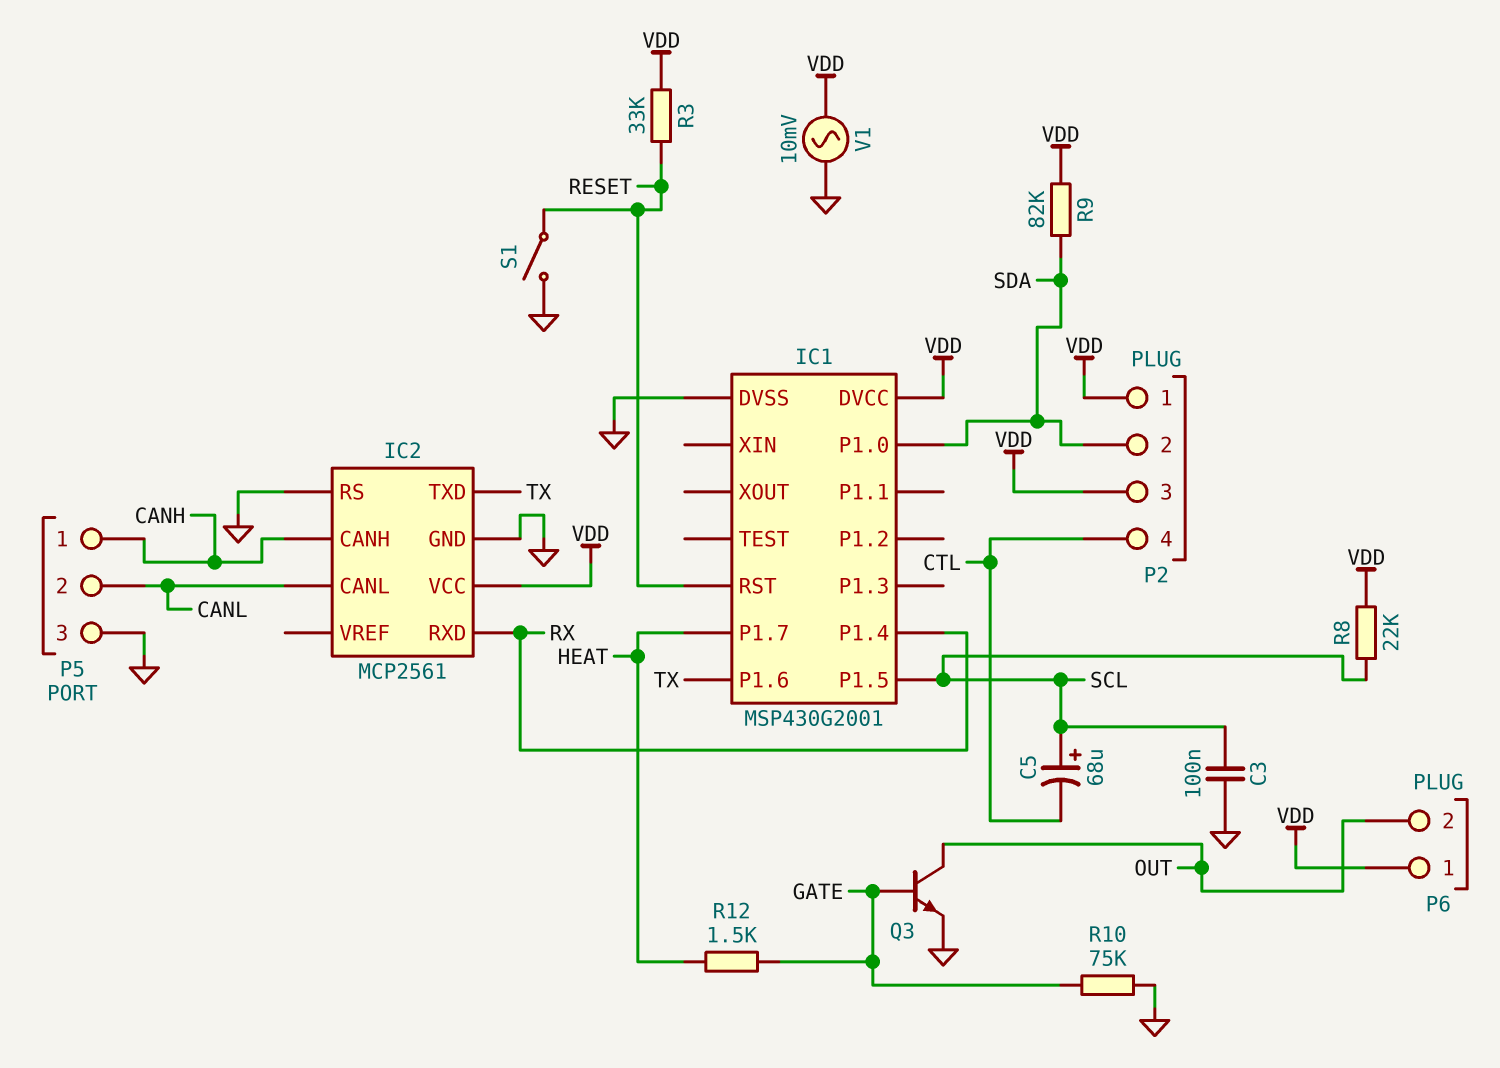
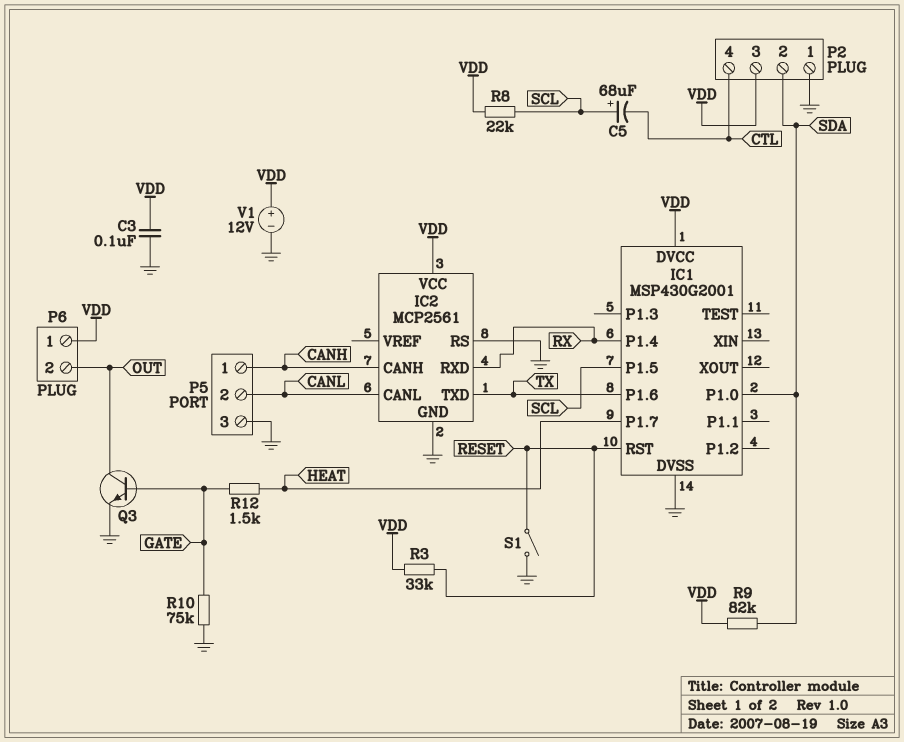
C3: 100nF (GND, SCL) -> 100nF (GND, VDD)
P2 pin 1: VDD -> GND
V1: AC 10mV (GND, VDD) -> 12V (plus VDD, minus GND)

